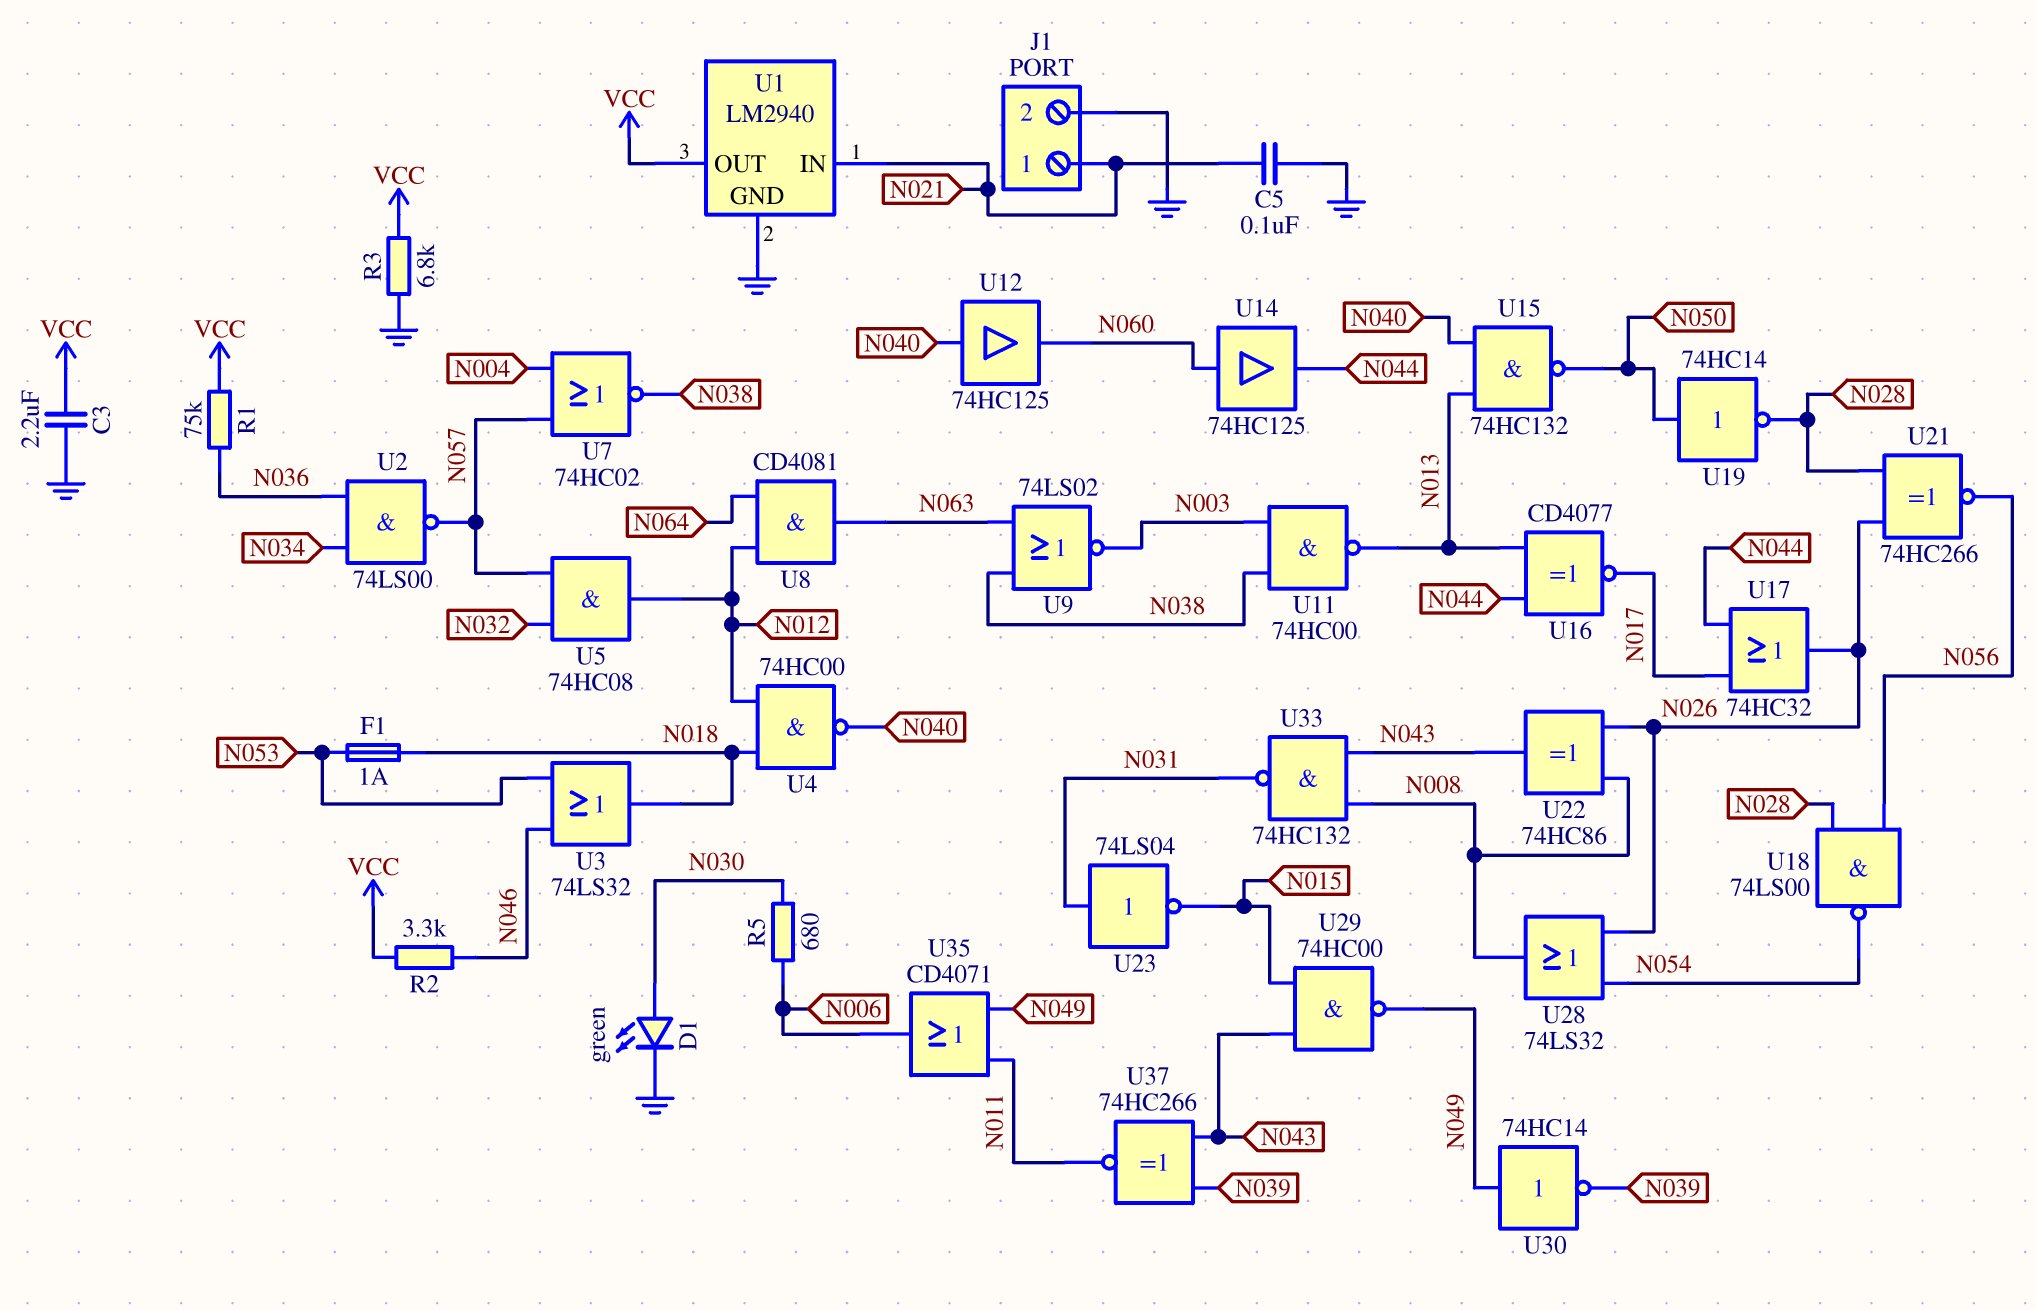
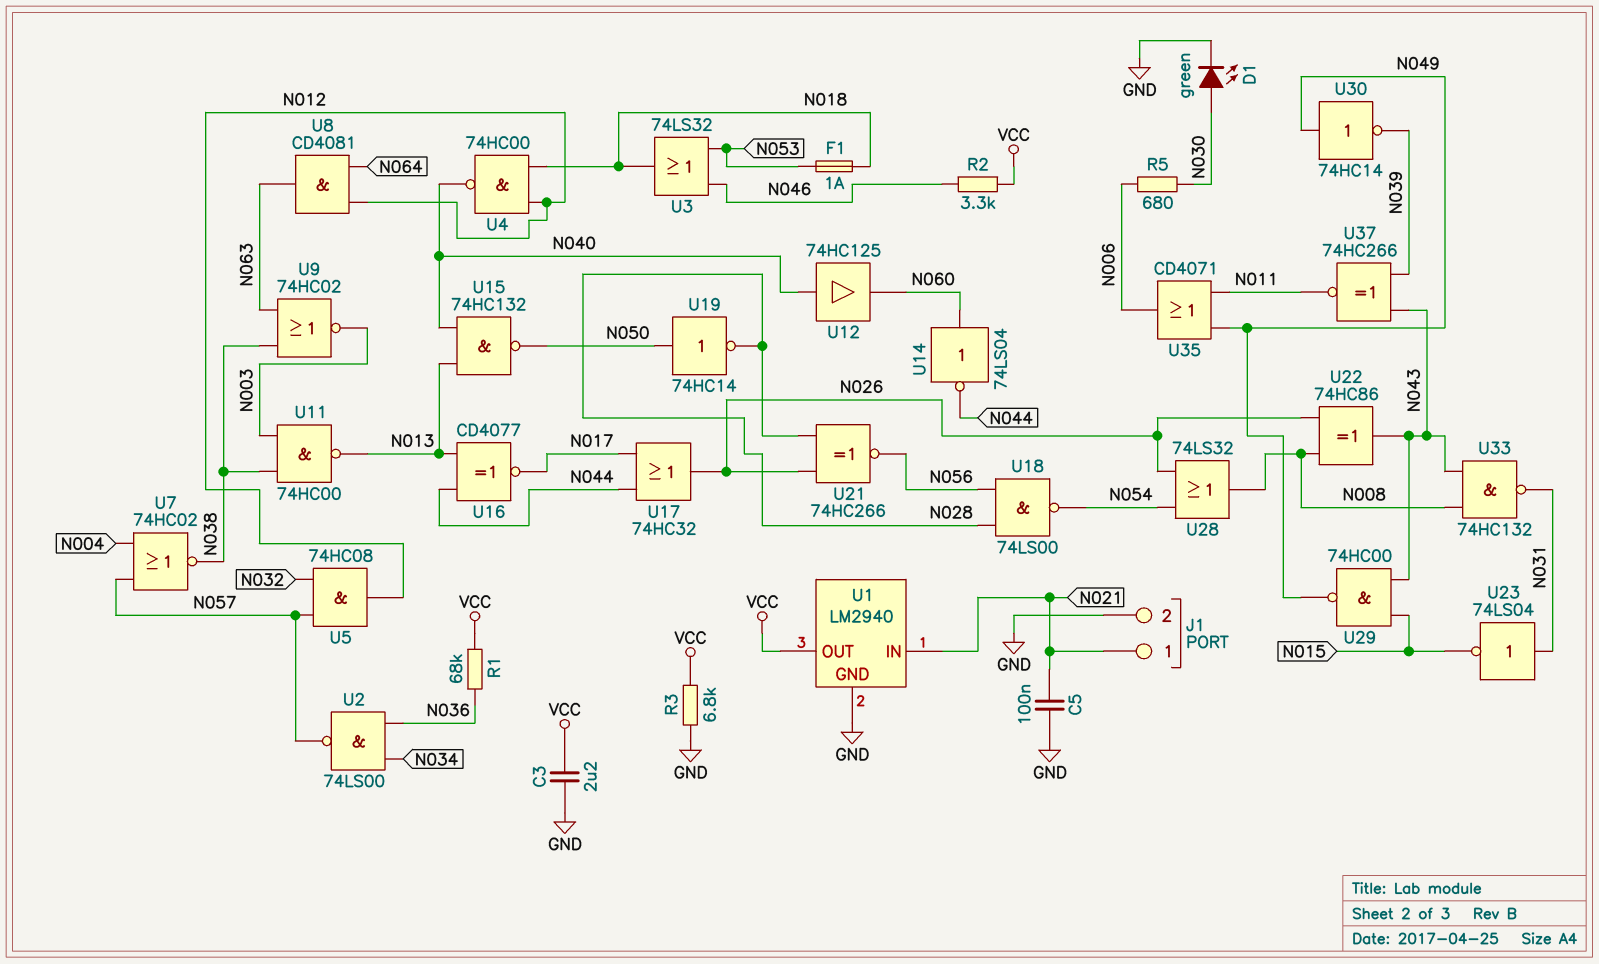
R1: 75k (N036, VCC) -> 68k (N036, VCC)
U9: NOR 74LS02 (in N038, in N063, out N003) -> NOR 74HC02 (in N038, in N063, out N003)
U14: buffer 74HC125 (in N060, out N044) -> NOT 74LS04 (in N060, out N044)

